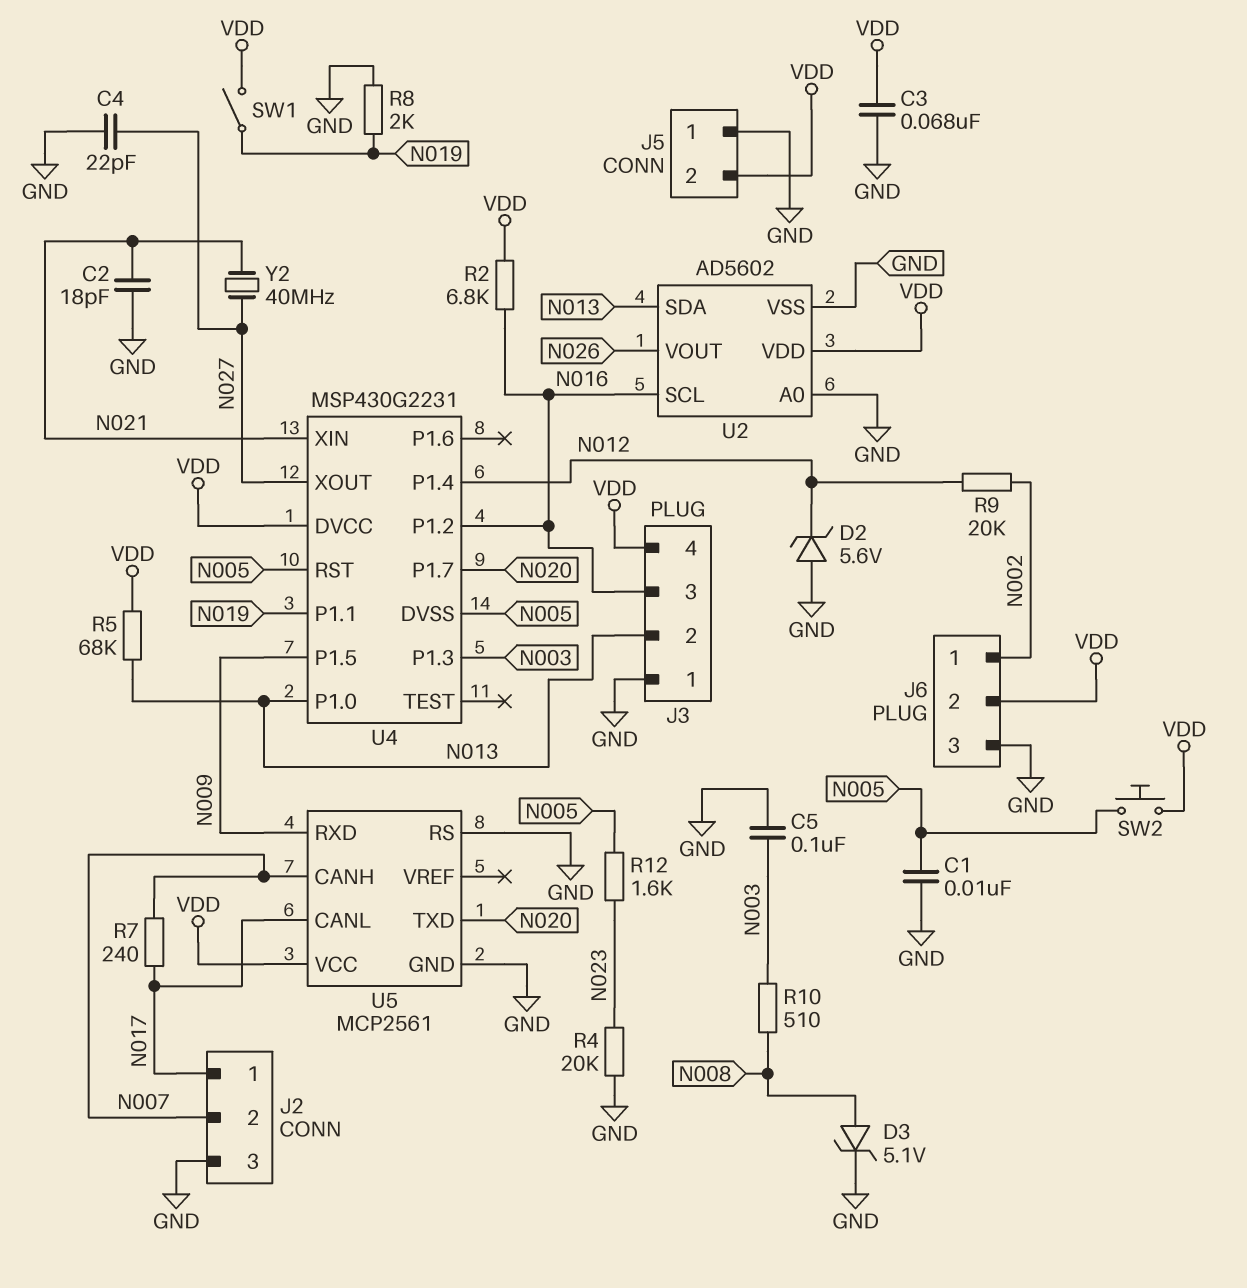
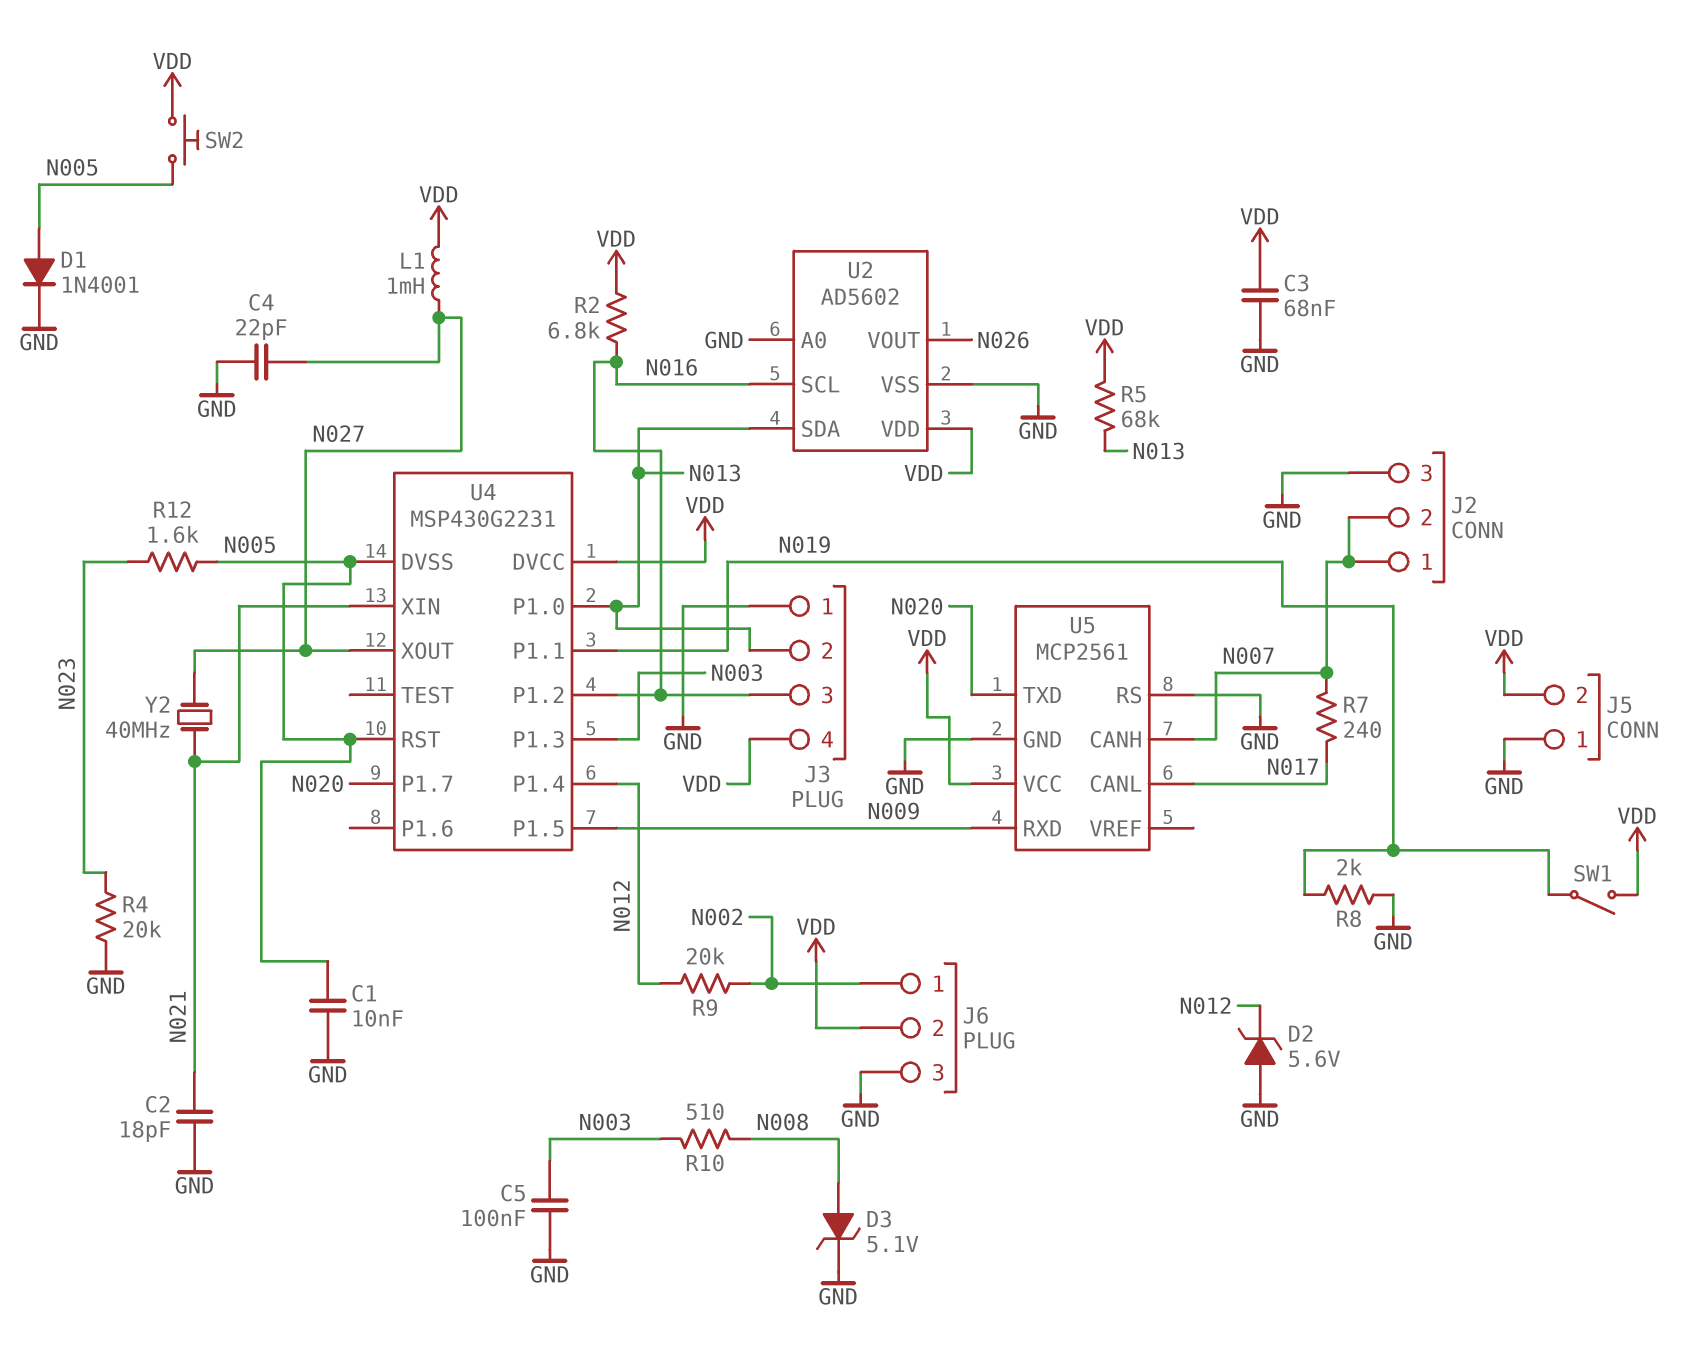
D1: none -> diode 1N4001 (A N005, K GND)
J2 pin 1: N017 -> N007
L1: none -> 1mH (N027, VDD)

